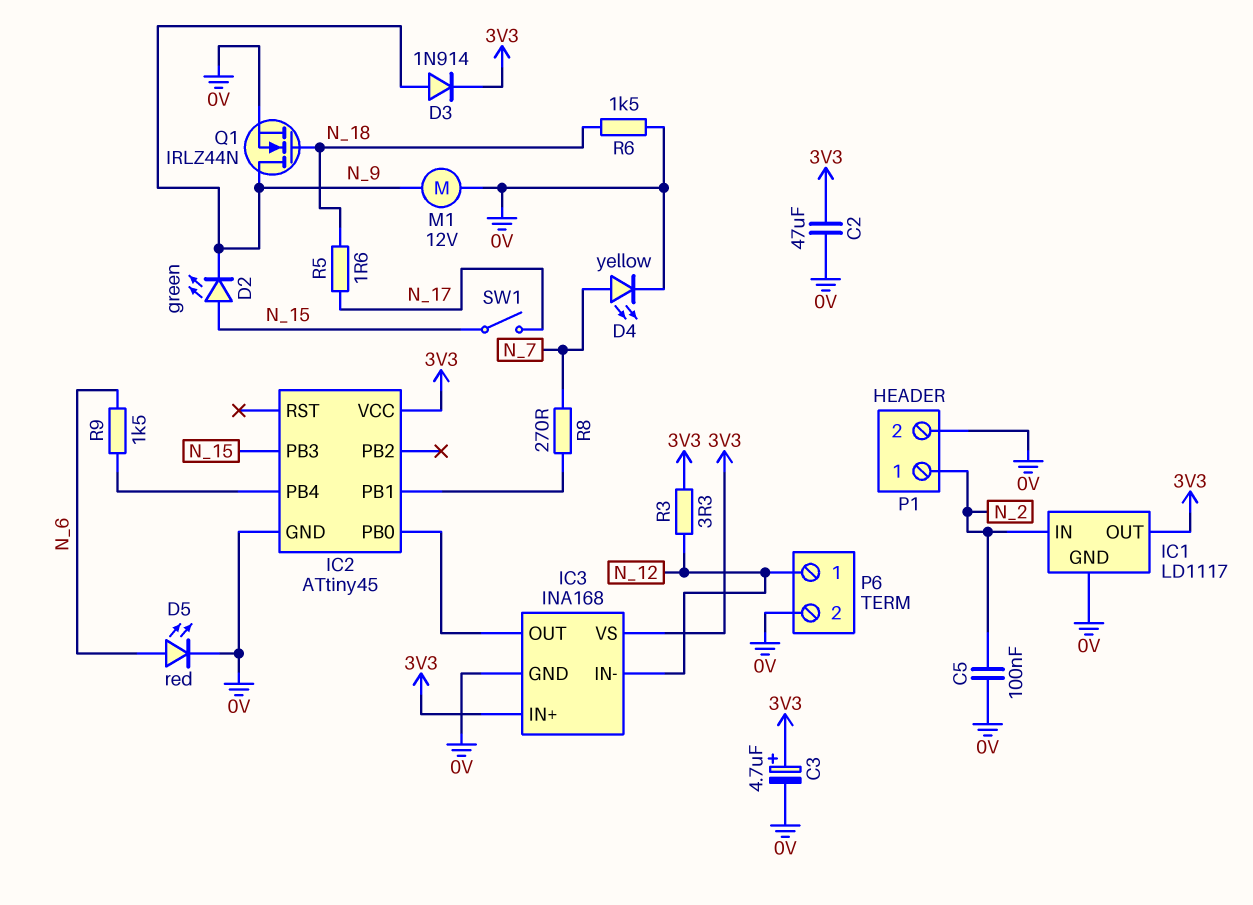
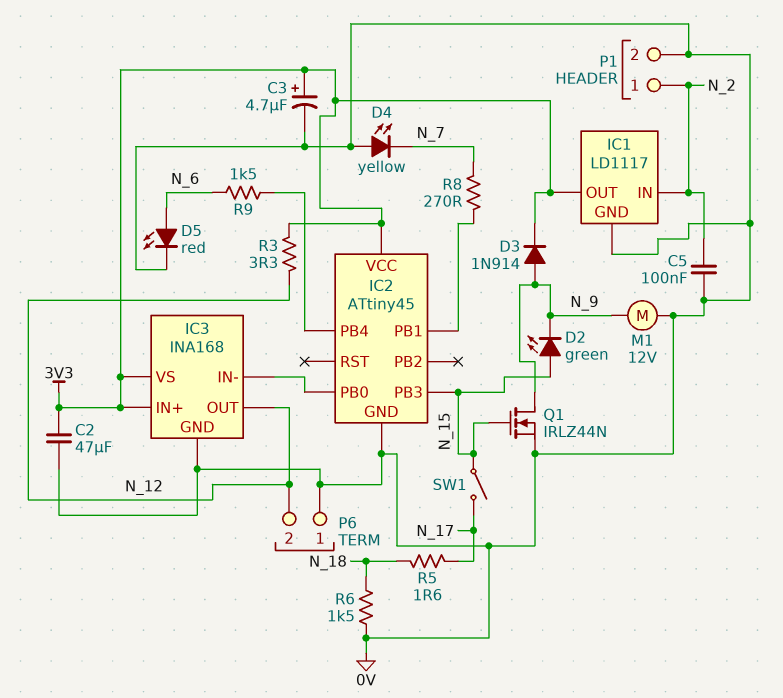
D4: LED yellow (A N_7, K 0V) -> LED yellow (A 0V, K N_7)
IC3 pin IN-: N_12 -> IC2/PB0
IC3 pin OUT: IC2/PB0 -> N_12
P6 pin 1: N_12 -> 0V
P6 pin 2: 0V -> N_12
Q1: NMOS IRLZ44N (G N_18, D N_9, S 0V) -> NMOS IRLZ44N (G N_15, D N_9, S 0V)

